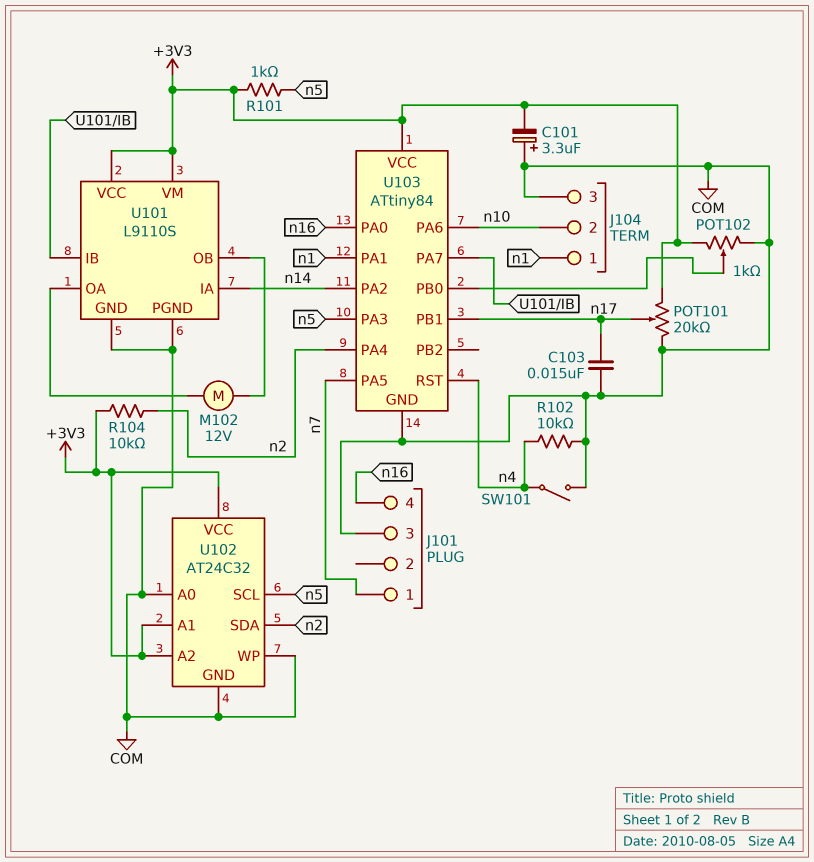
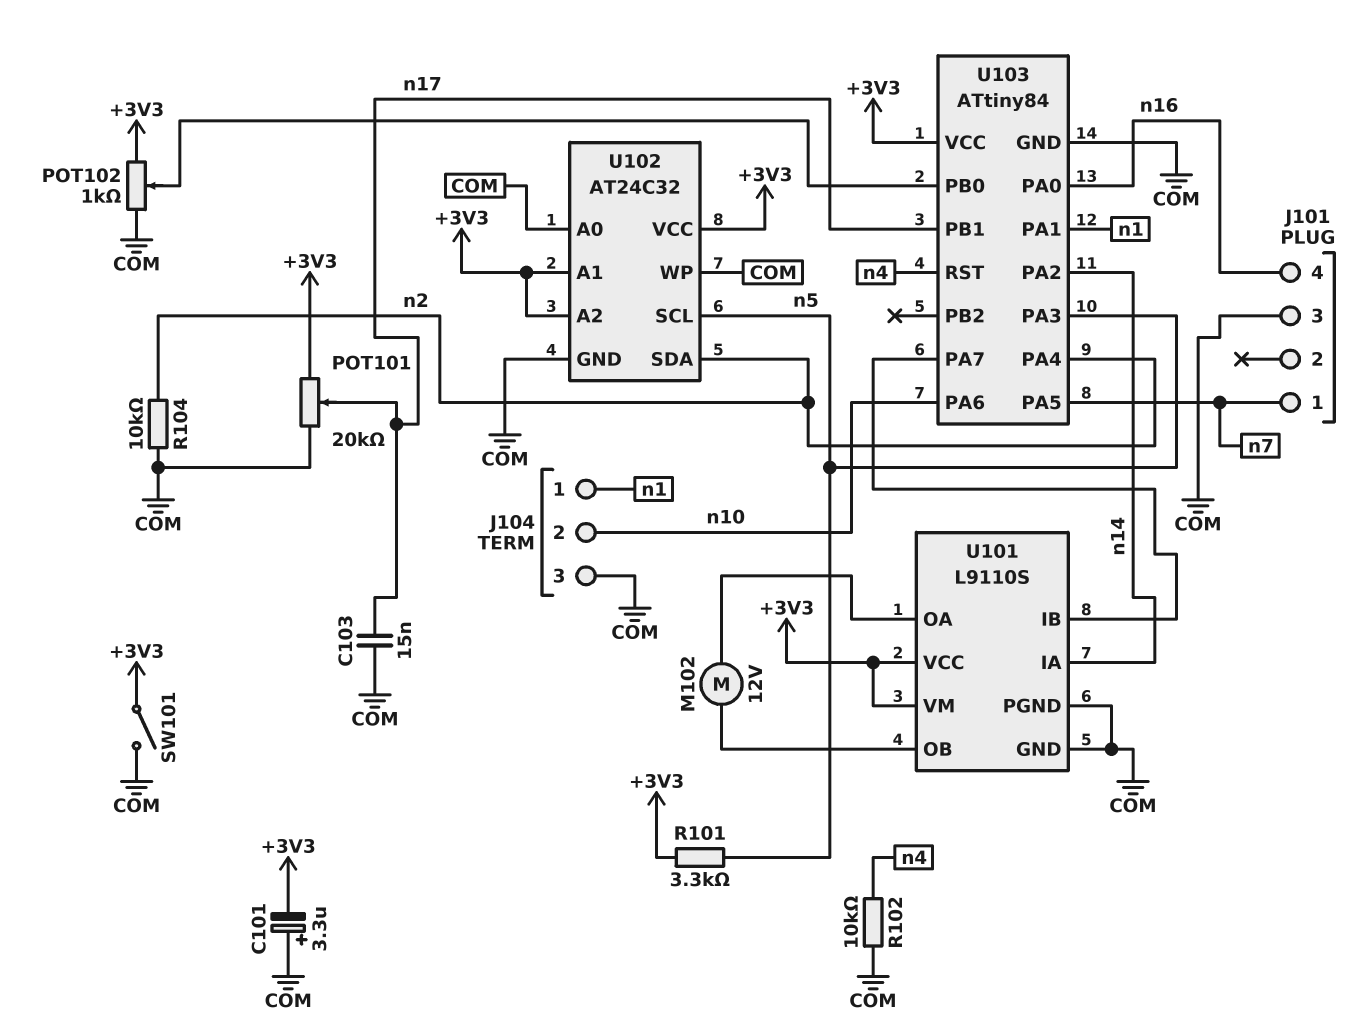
R101: 1k (+3V3, n5) -> 3.3k (+3V3, n5)
R104: 10k (+3V3, n2) -> 10k (COM, n2)
SW101: switch (COM, n4) -> switch (+3V3, COM)

